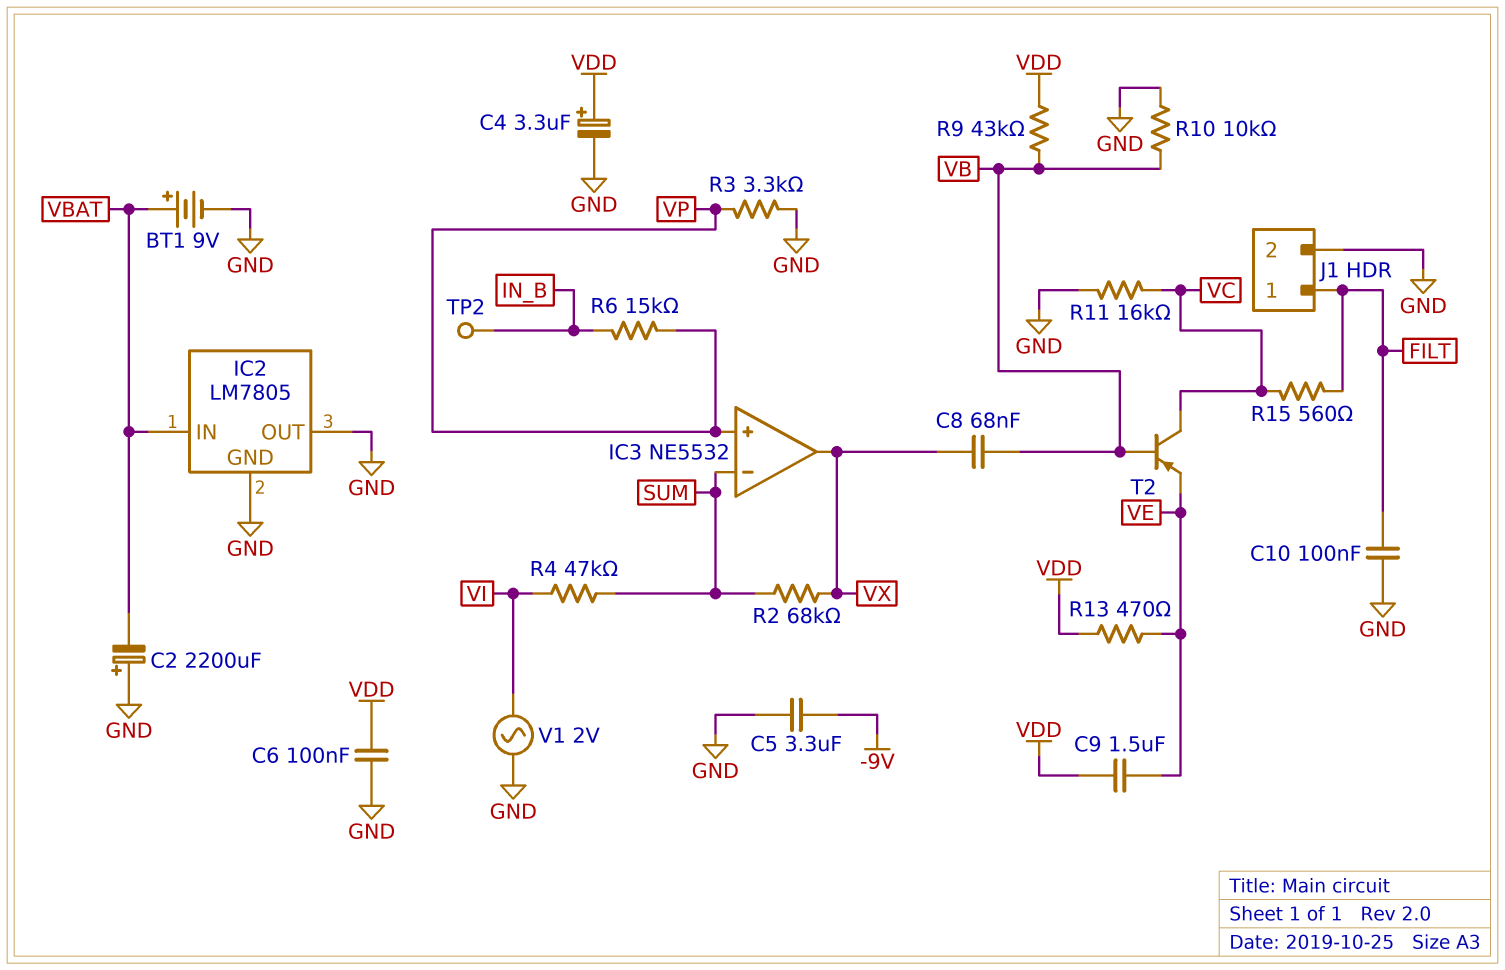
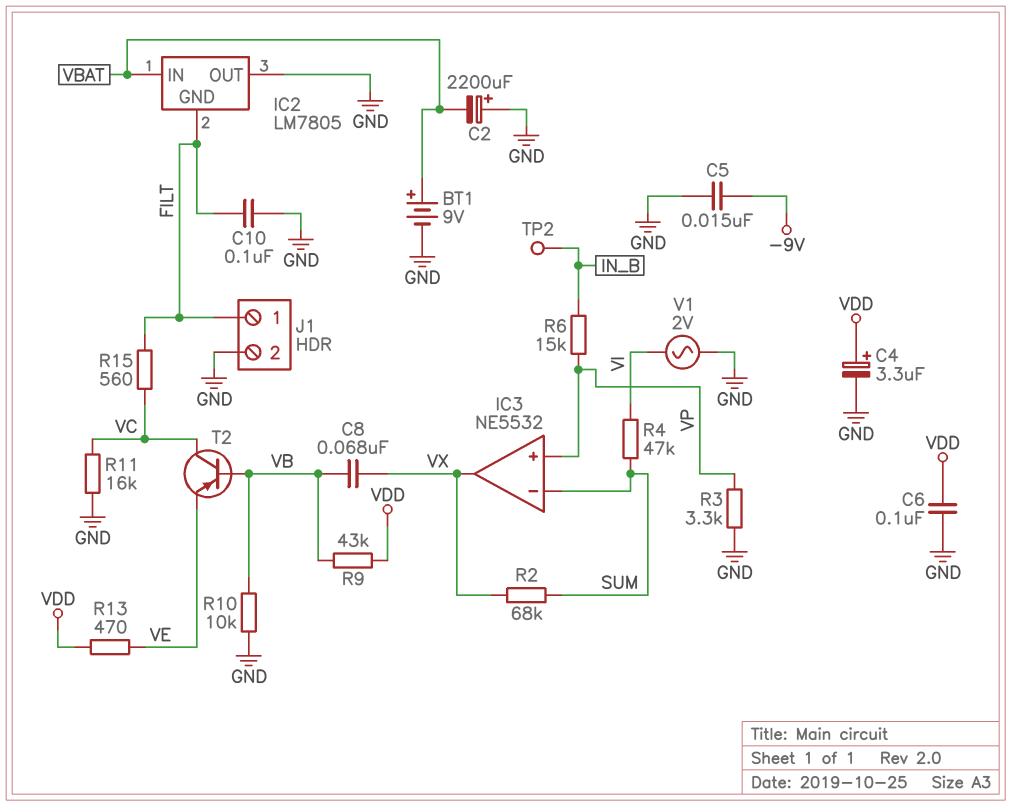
C5: 3.3uF (-9V, GND) -> 15nF (-9V, GND)
C9: 1.5uF (VDD, VE) -> none
IC2 pin GND: GND -> FILT

